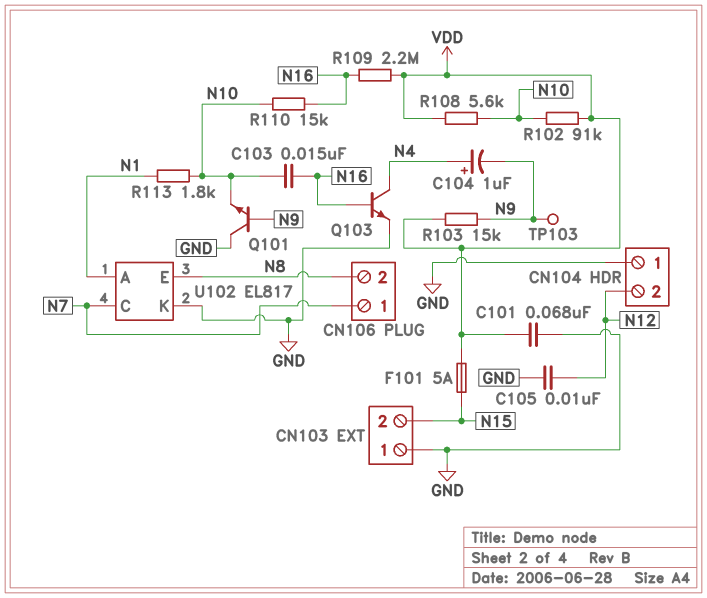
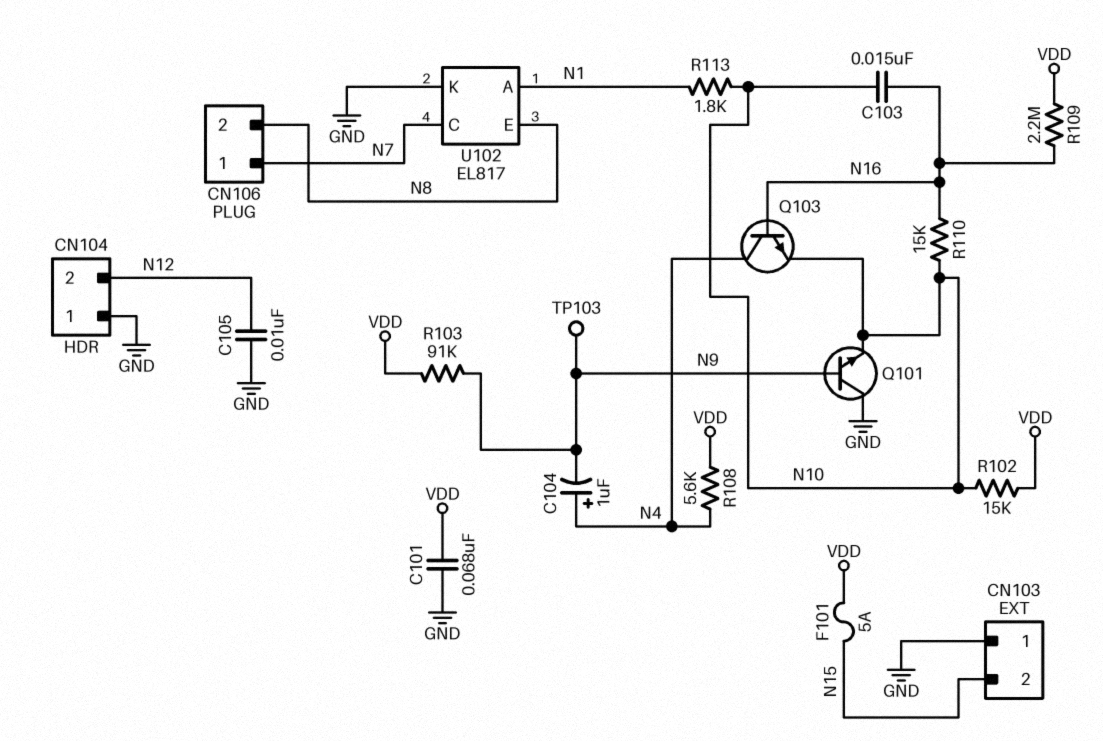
Q103: NPN (B N16, C N4, E GND) -> NPN (B N16, C N4, E N10)
R102: 91k (N10, VDD) -> 15k (N10, VDD)
R103: 15k (N9, VDD) -> 91k (N9, VDD)
R108: 5.6k (N10, VDD) -> 5.6k (N4, VDD)

